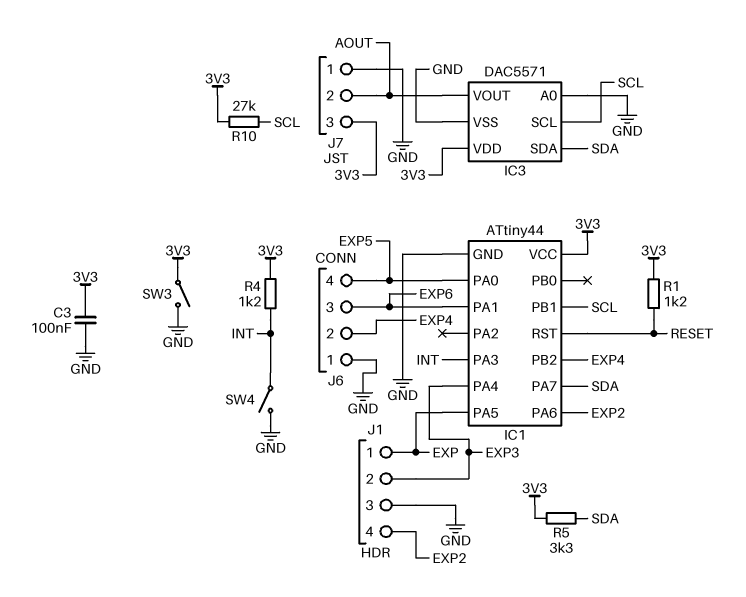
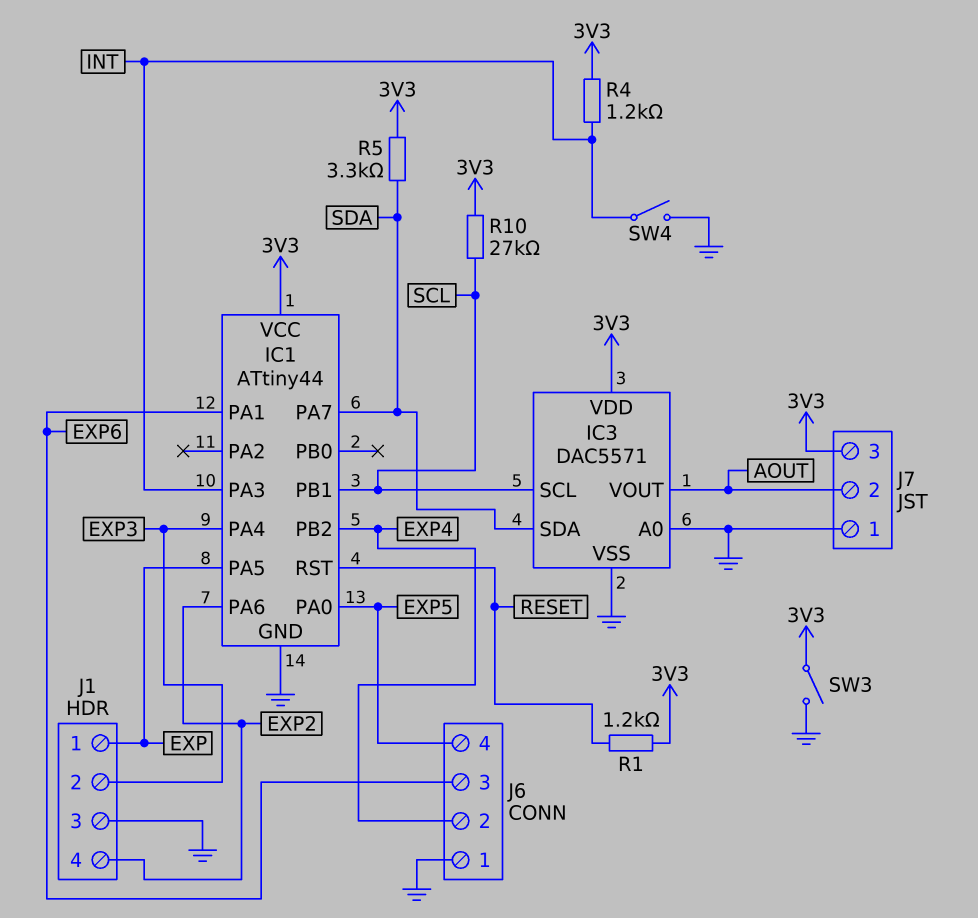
C3: 100nF (3V3, GND) -> none

